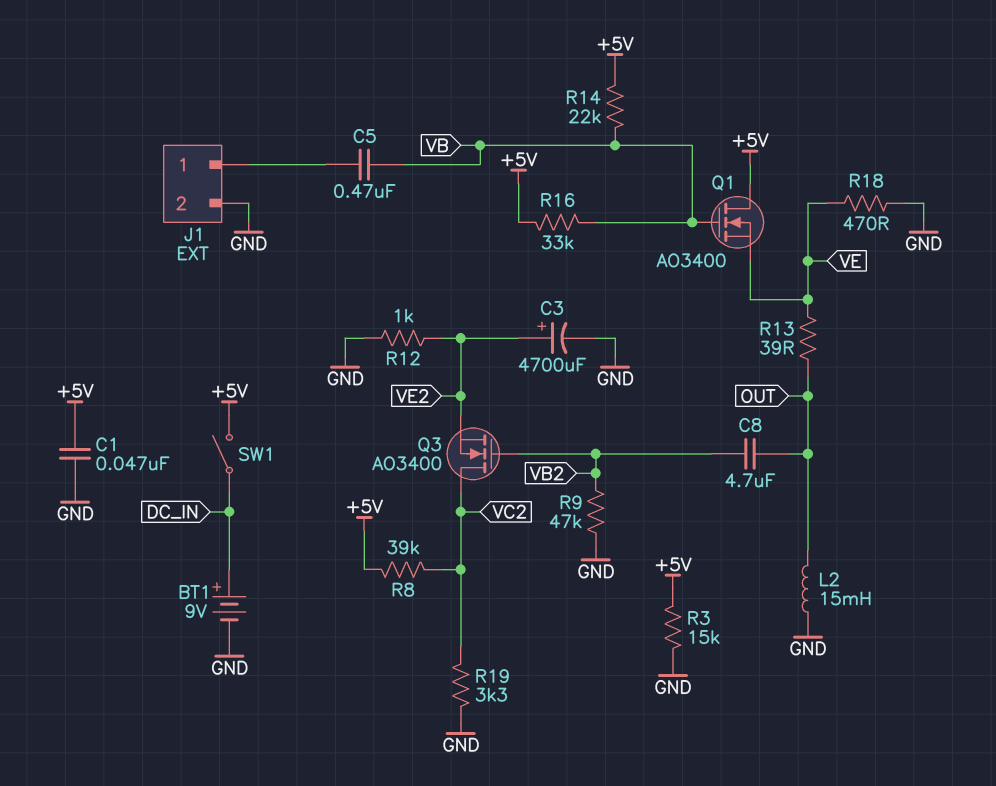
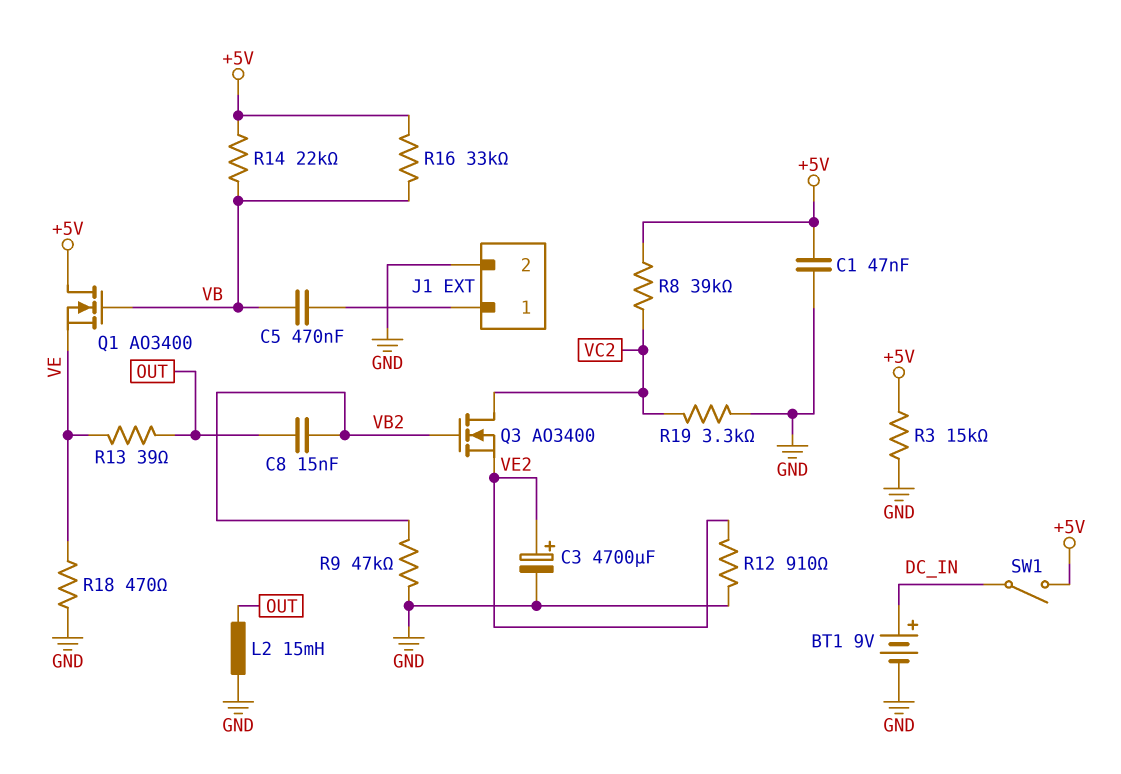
C8: 4.7uF (OUT, VB2) -> 15nF (OUT, VB2)
R12: 1k (GND, VE2) -> 910 (GND, VE2)

